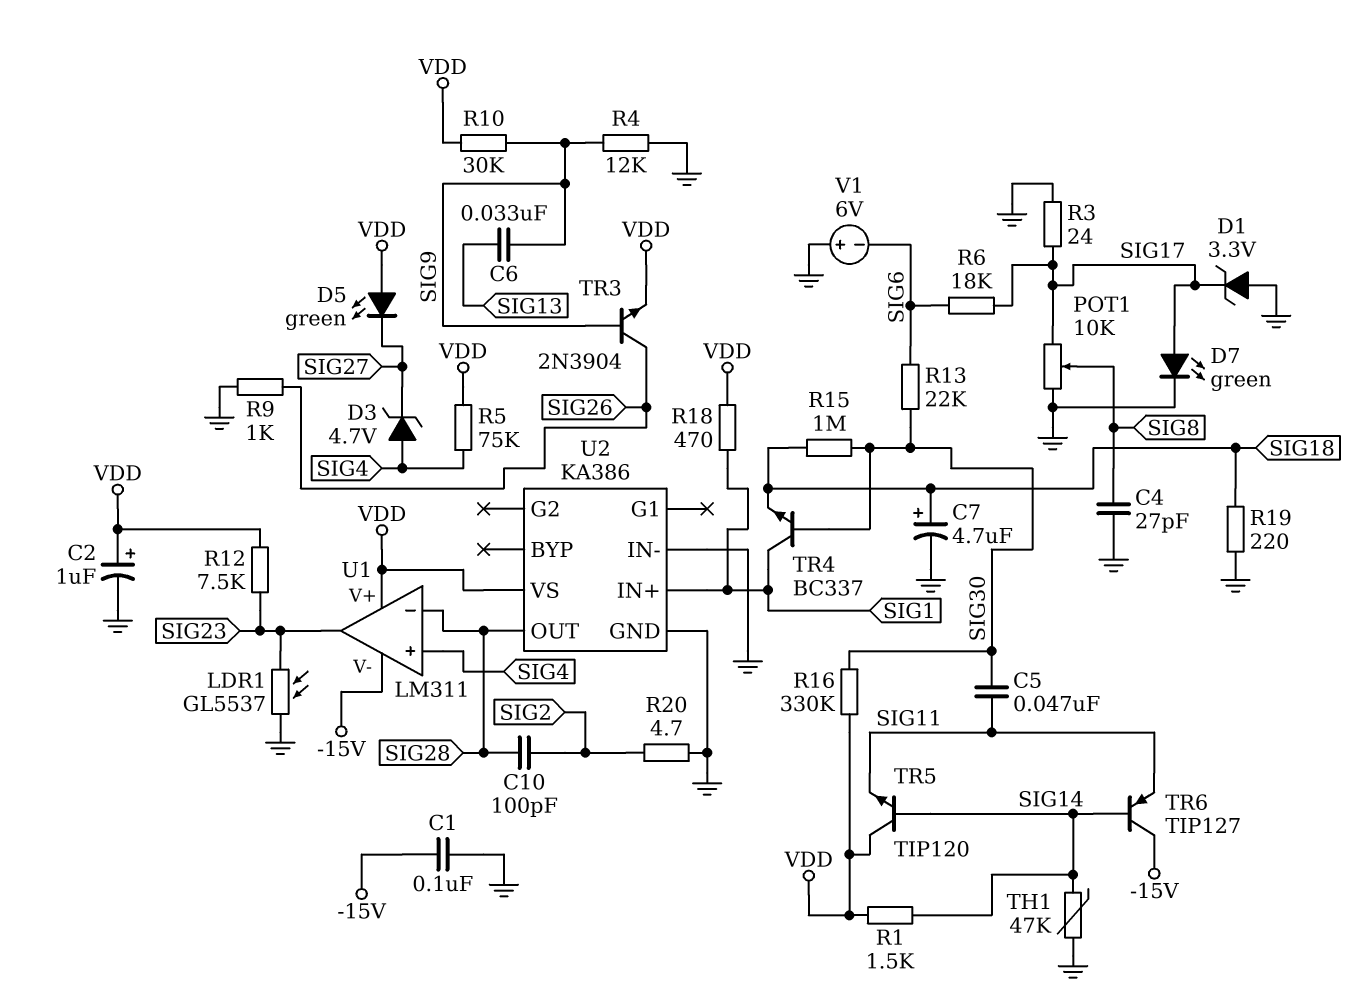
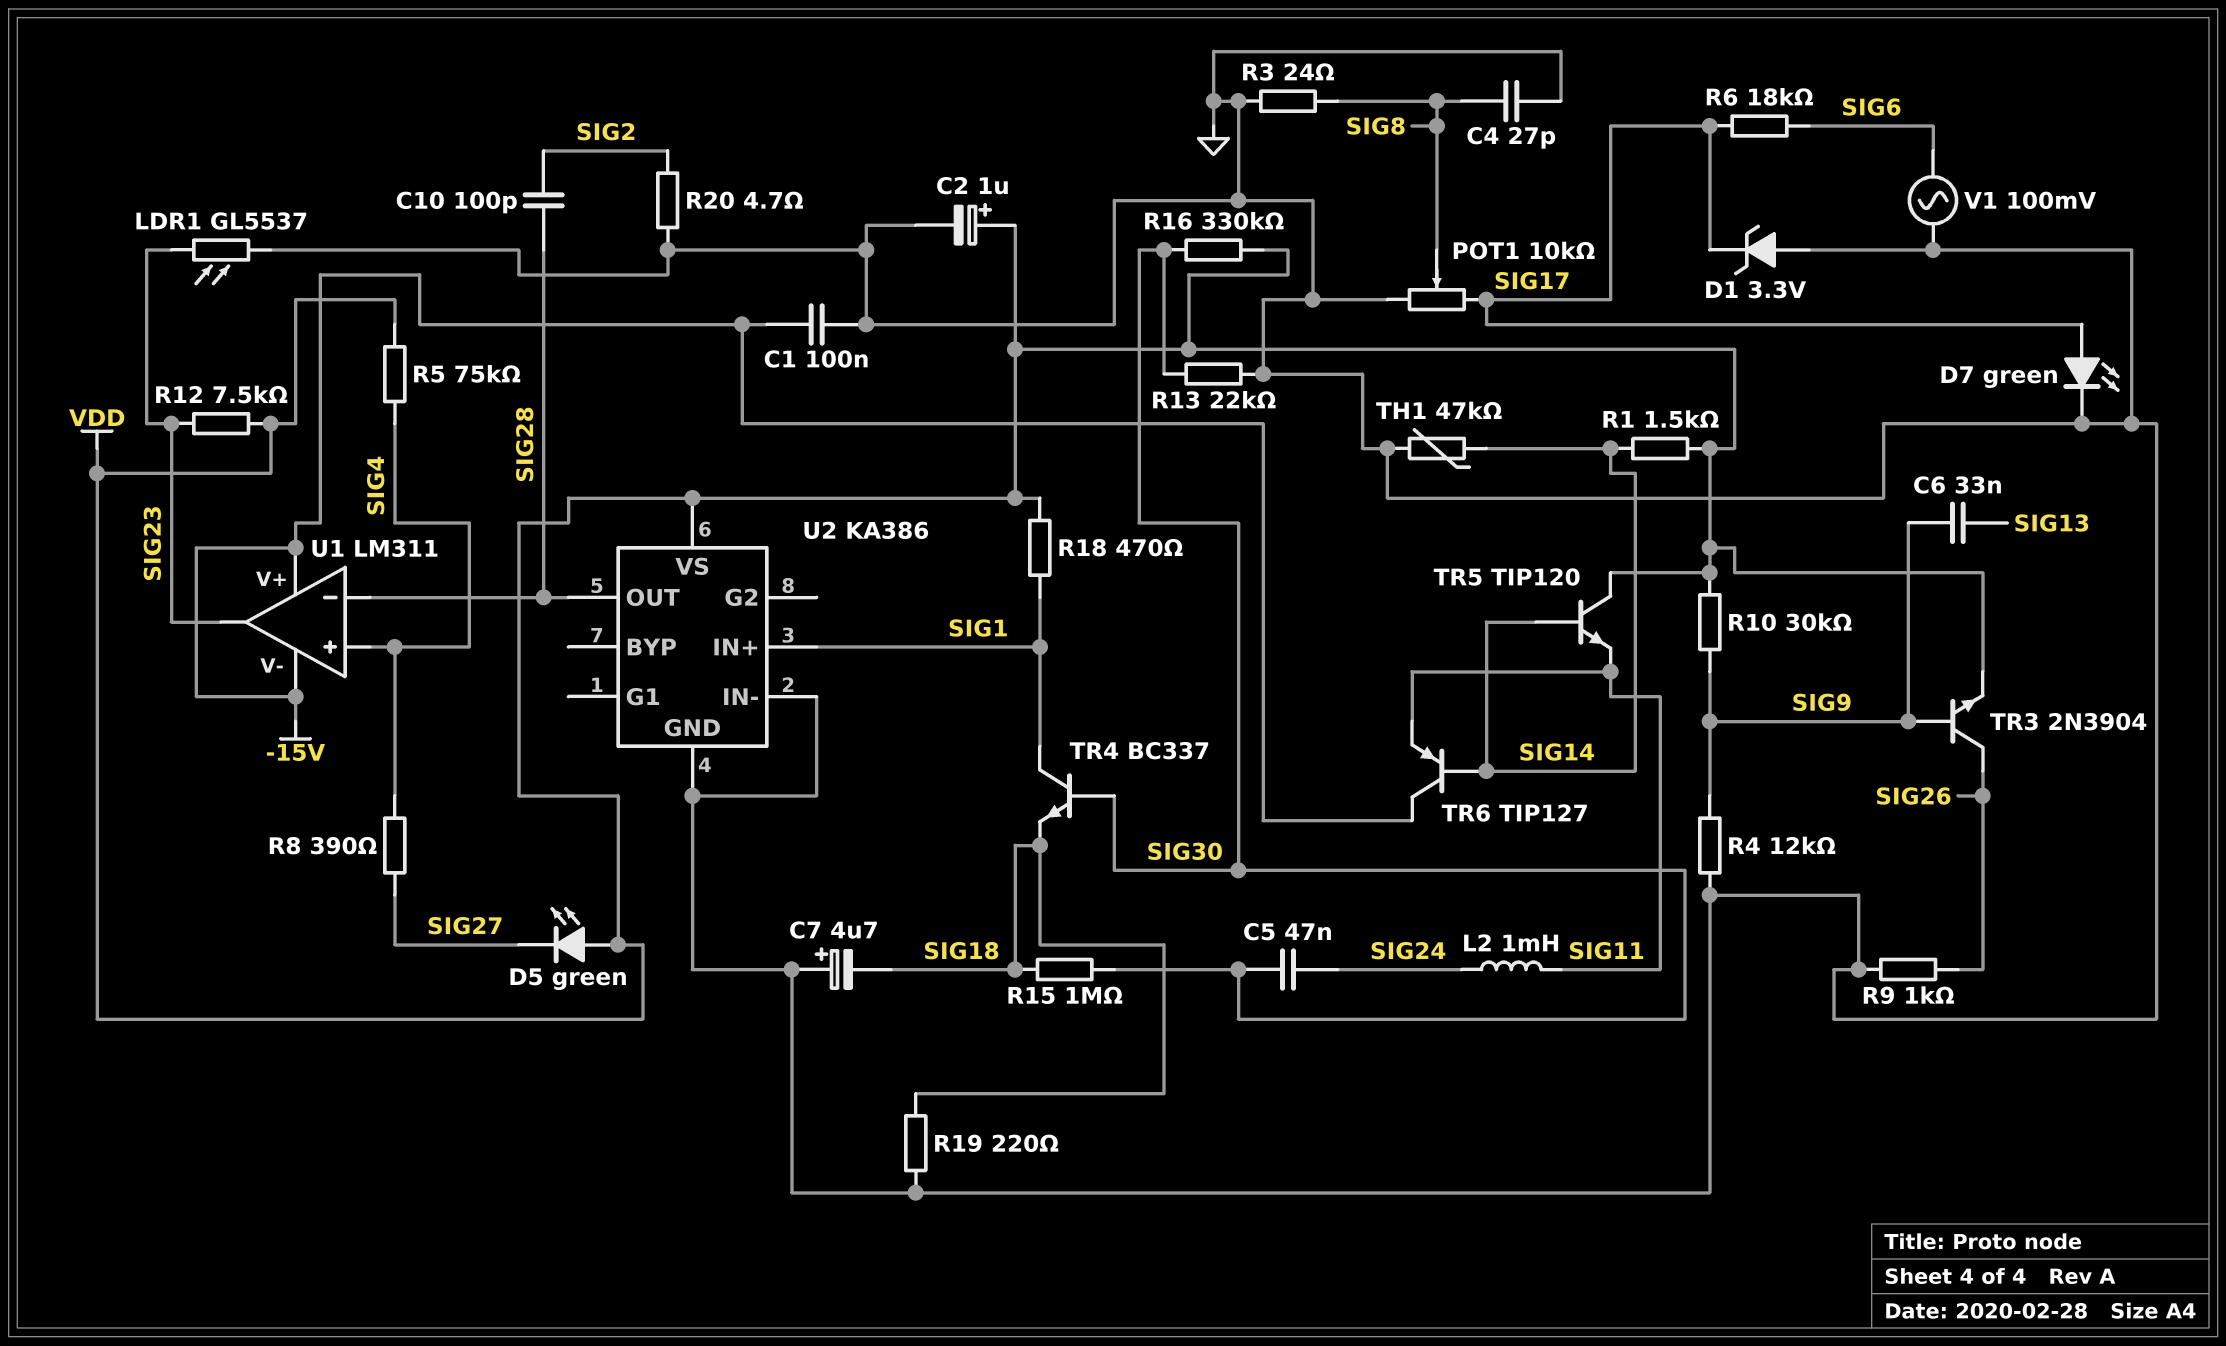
C5: 47nF (SIG11, SIG30) -> 47nF (SIG24, SIG30)
C7: 4.7uF (plus SIG18, minus GND) -> 4.7uF (plus GND, minus SIG18)
D3: zener 4.7V (A SIG4, K SIG27) -> none
L2: none -> 1mH (SIG11, SIG24)
R3: 24 (GND, SIG17) -> 24 (GND, SIG8)
R8: none -> 390 (SIG4, SIG27)
R13: 22k (SIG6, SIG30) -> 22k (GND, SIG30)
U1 pin V+: VDD -> -15V
V1: 6V (plus GND, minus SIG6) -> AC 100mV (GND, SIG6)

